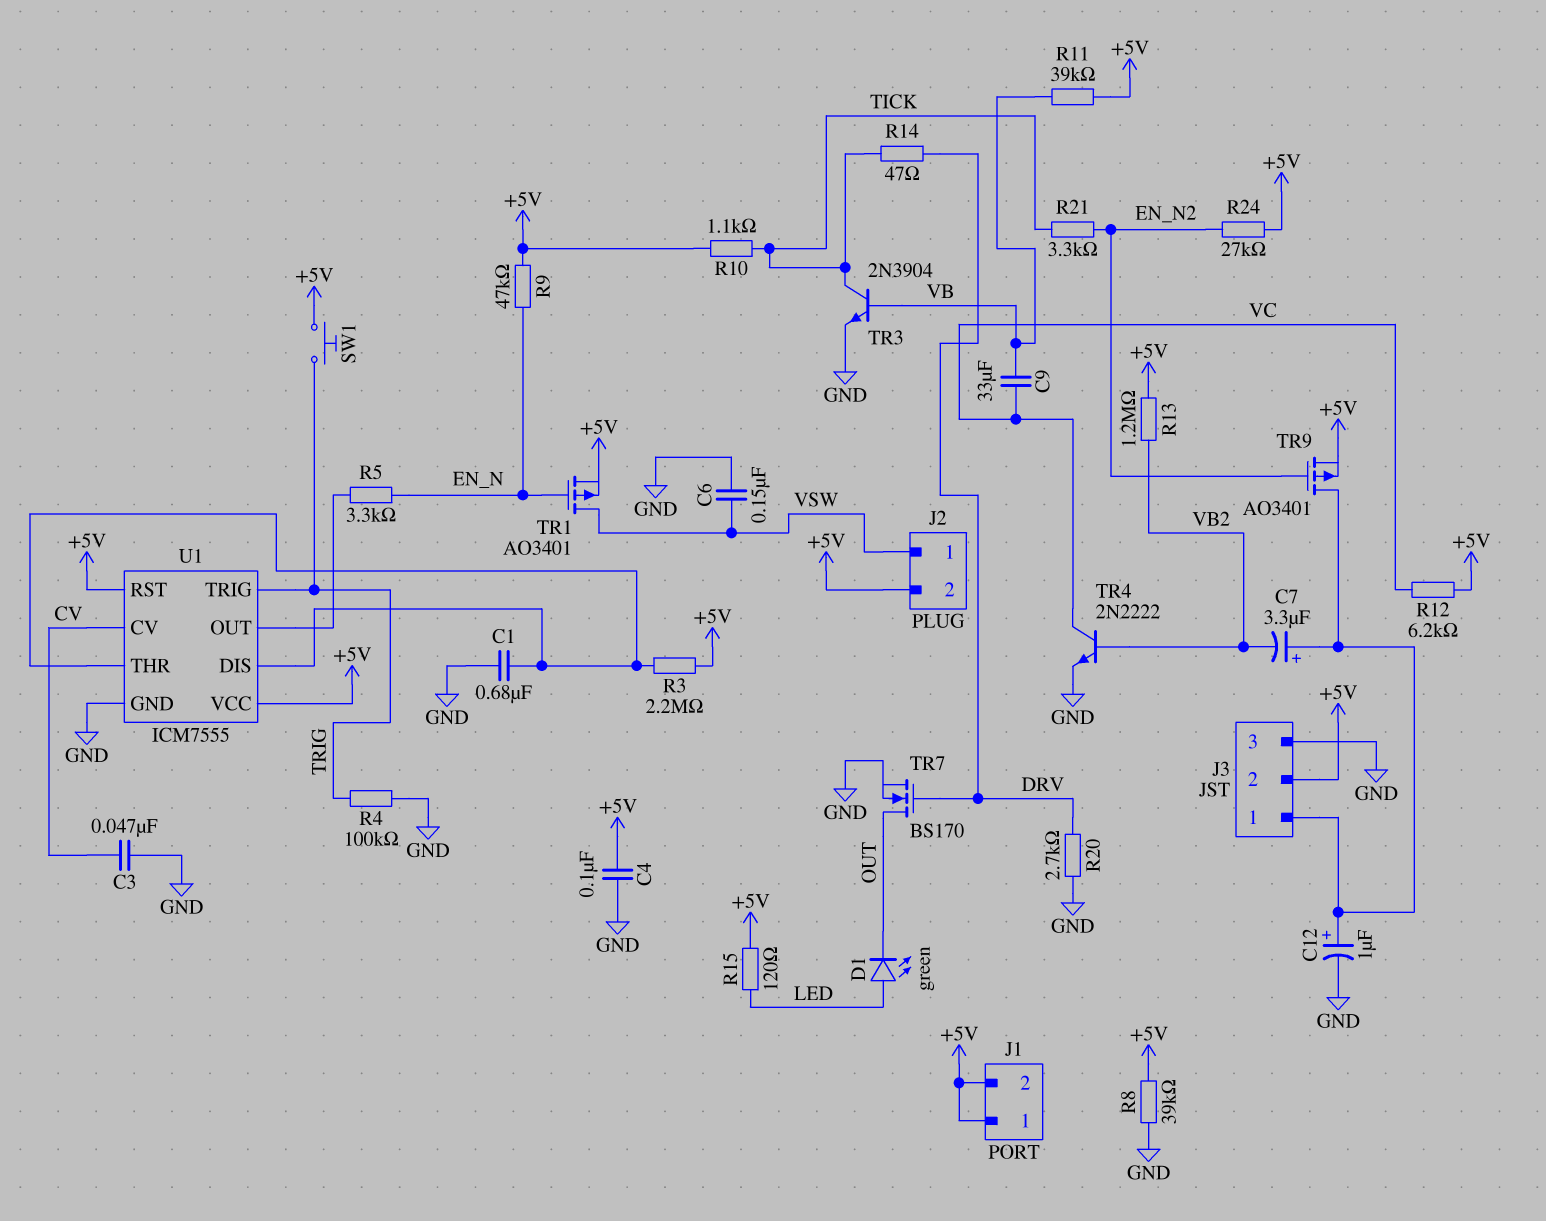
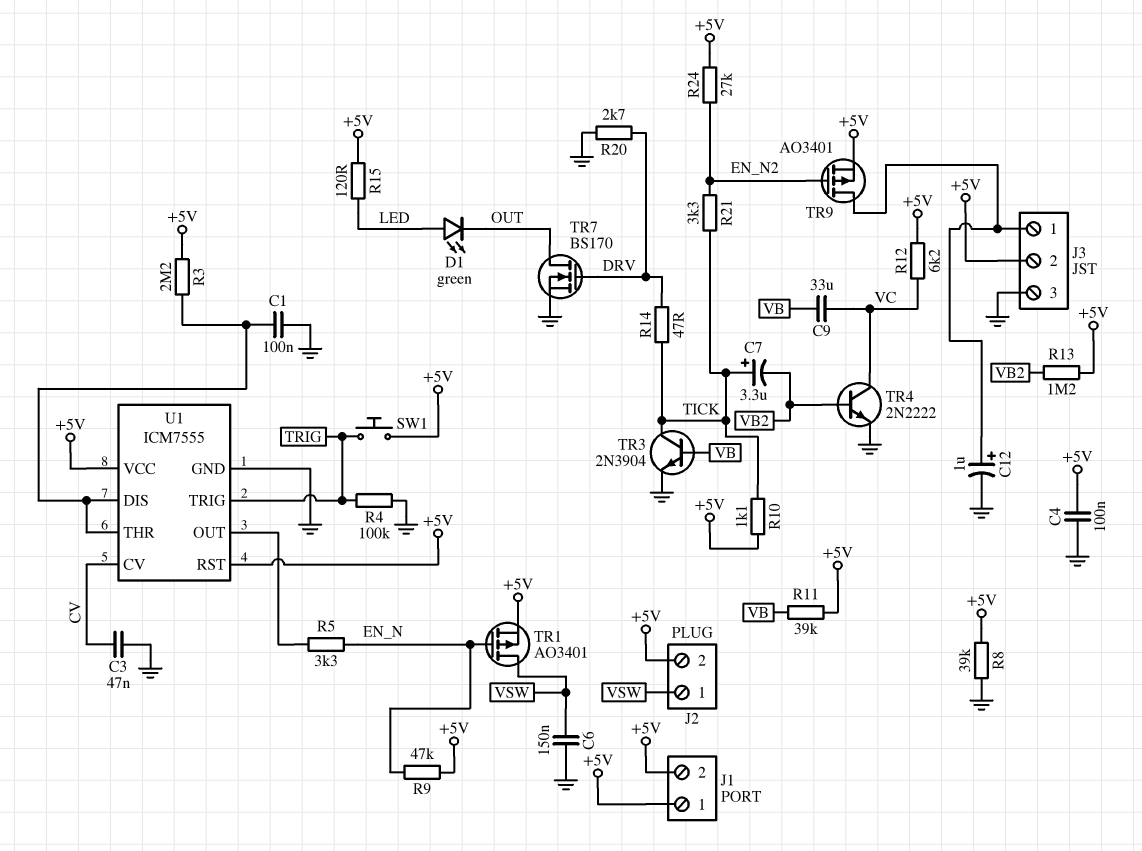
C1: 680nF (GND, U1/DIS) -> 100nF (GND, U1/DIS)
C7: 3.3uF (plus J3/1, minus VB2) -> 3.3uF (plus TICK, minus VB2)

